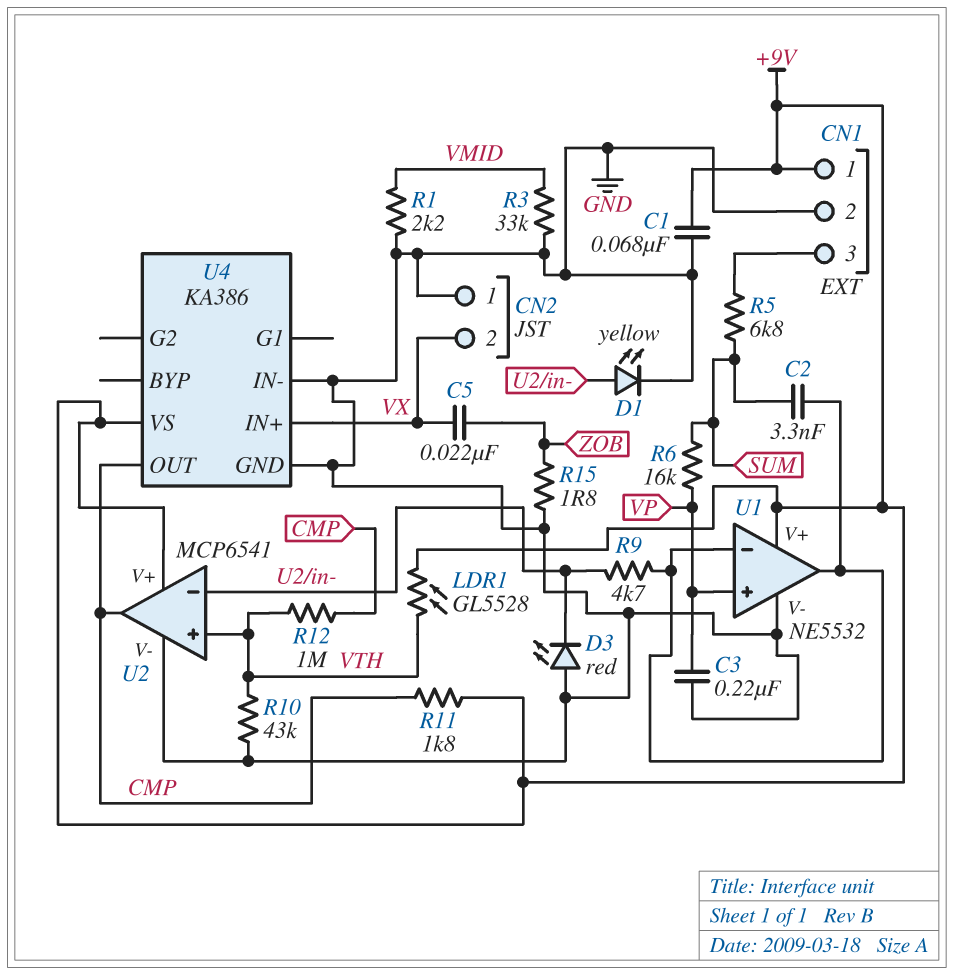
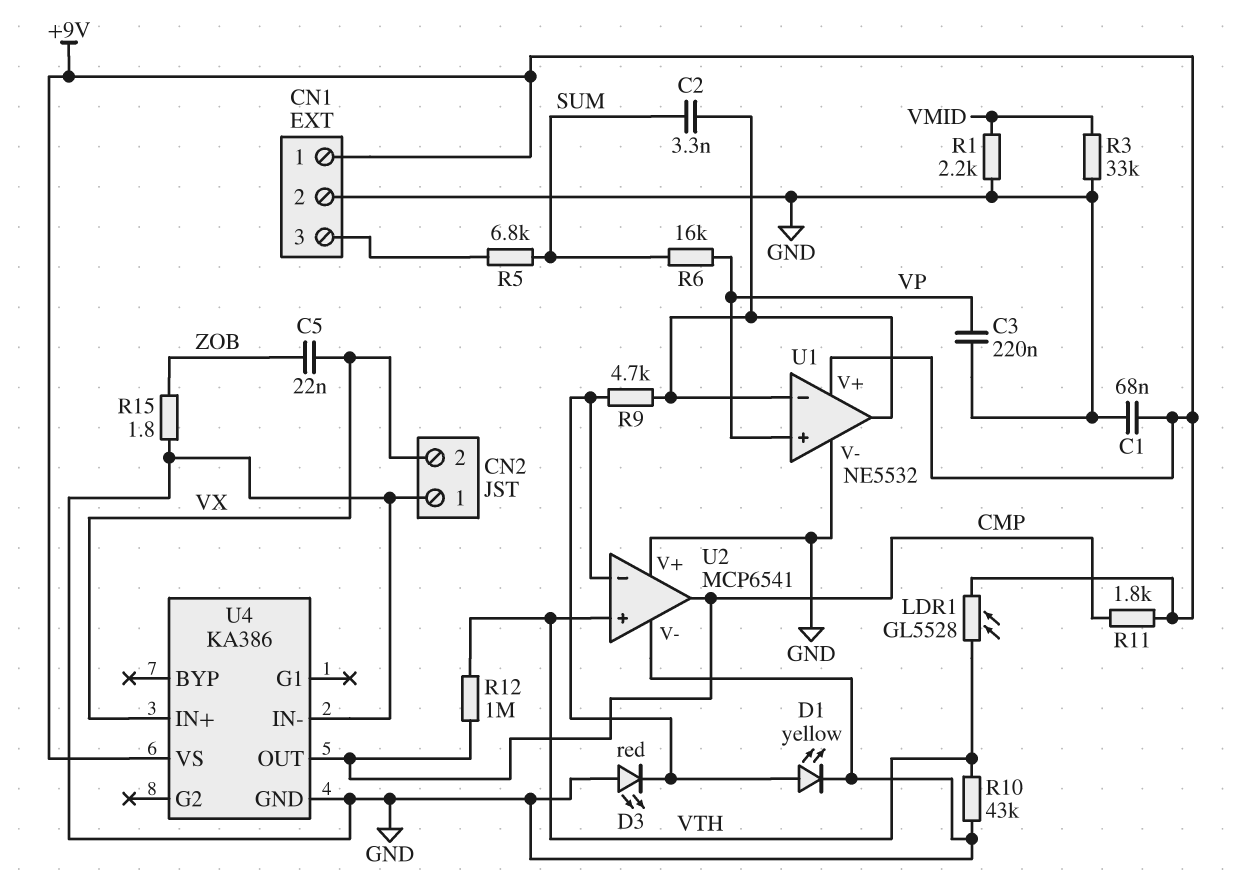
U2 pin V+: +9V -> GND

